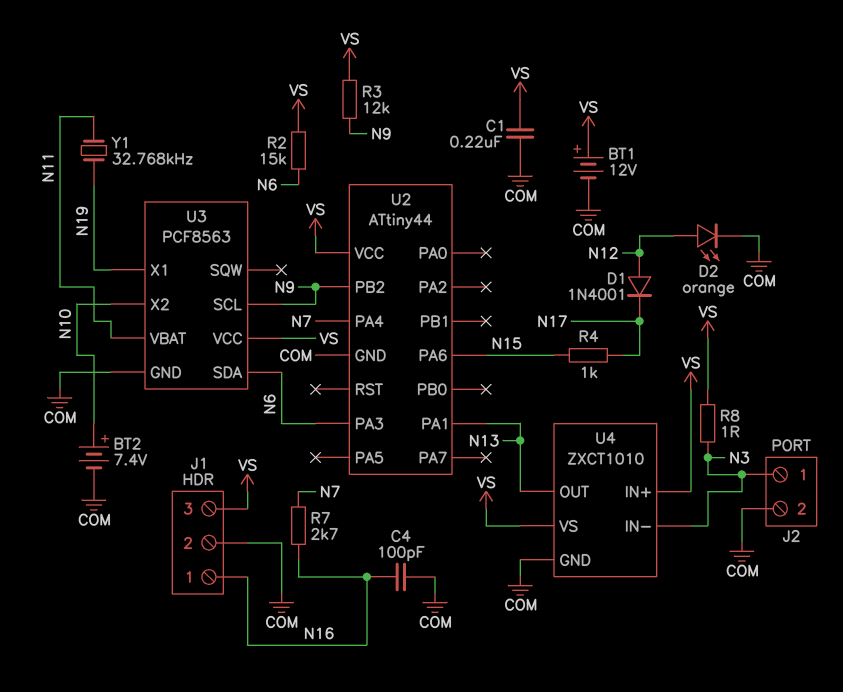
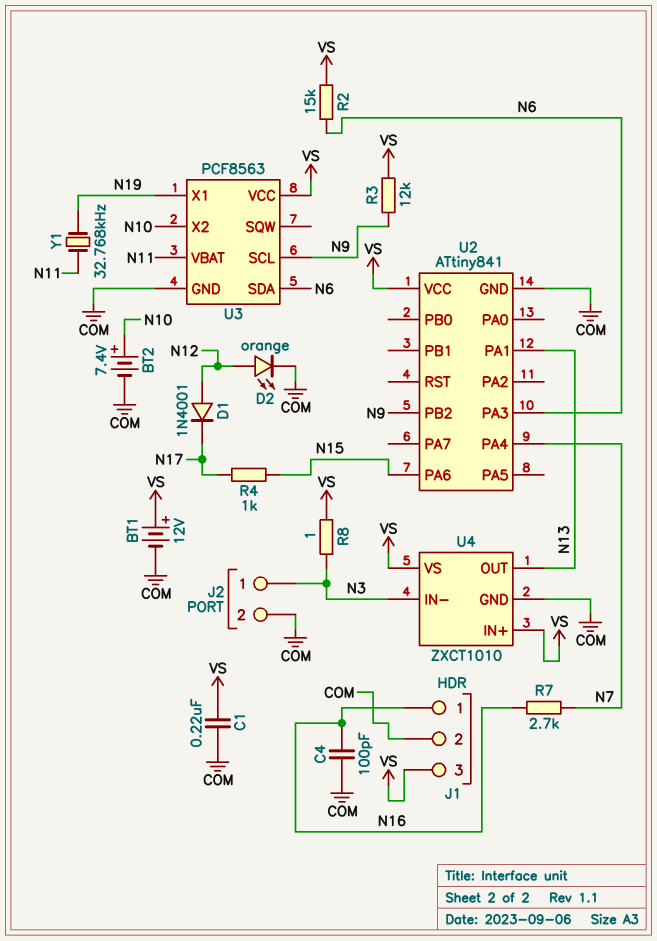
U2: ATtiny44 -> ATtiny841

